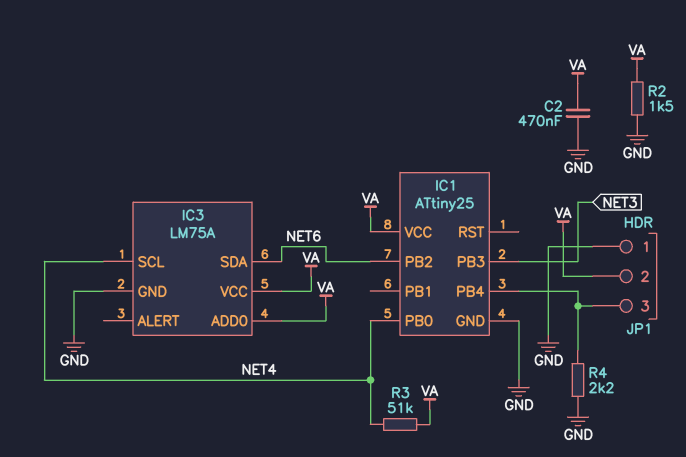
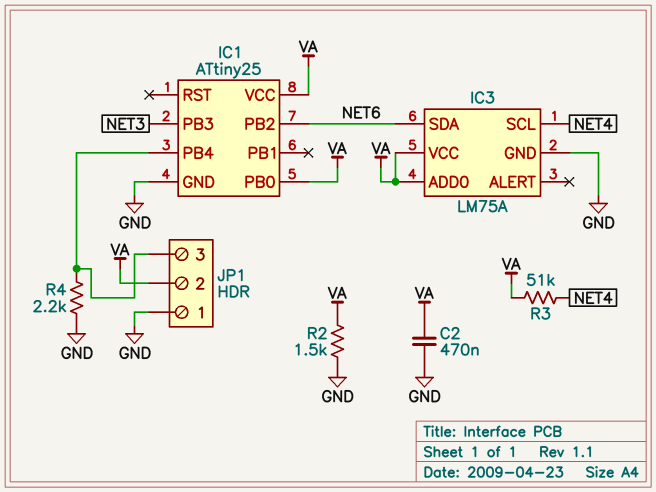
IC1 pin PB0: NET4 -> VA

